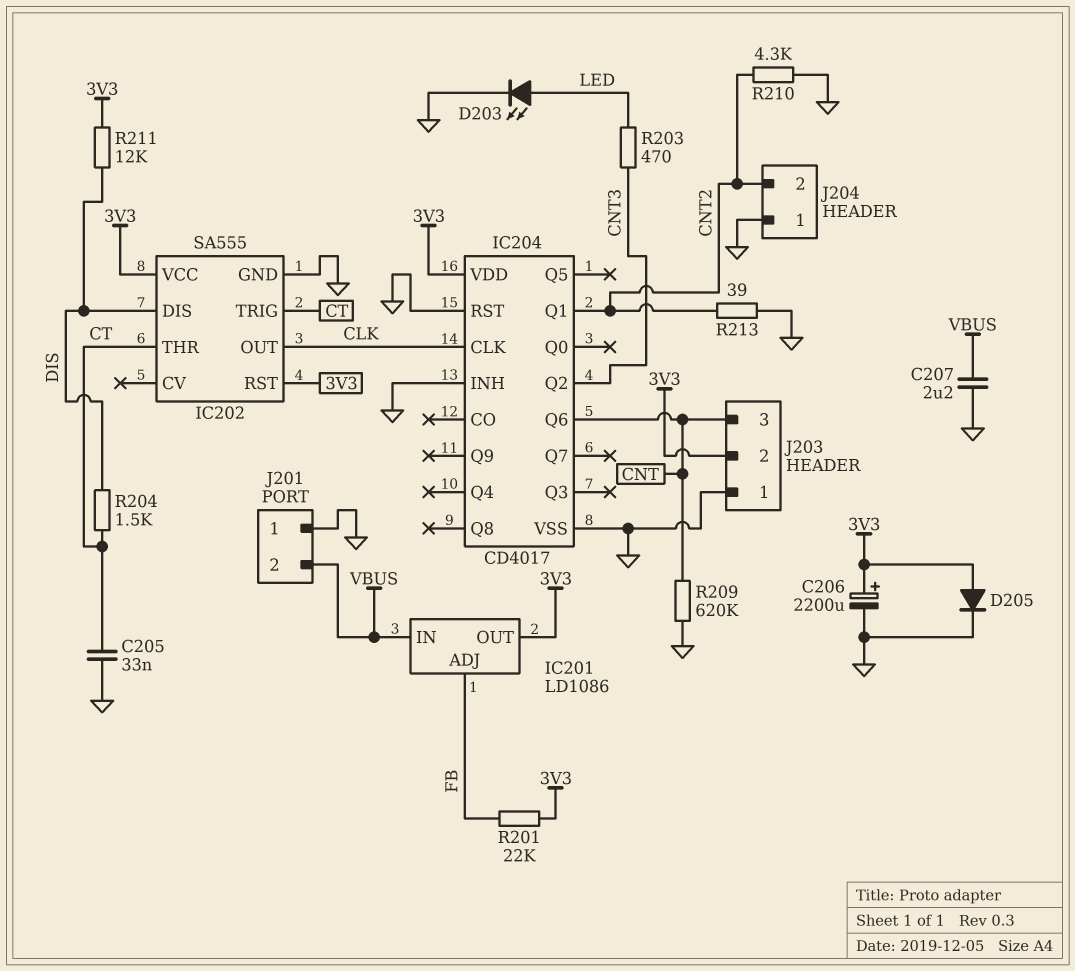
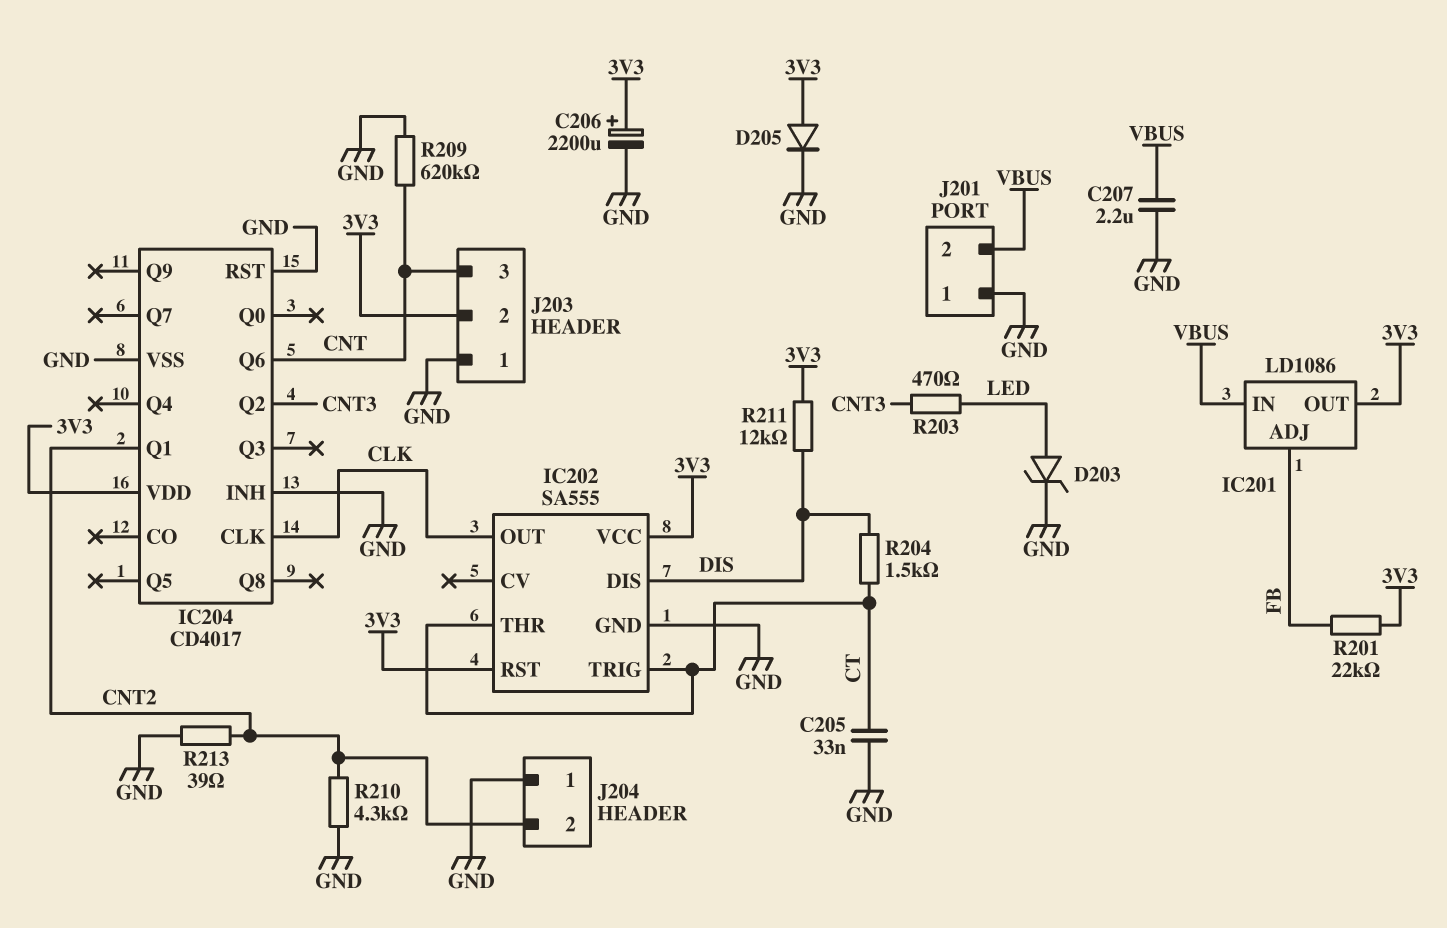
D203: LED (A LED, K GND) -> zener (A LED, K GND)

